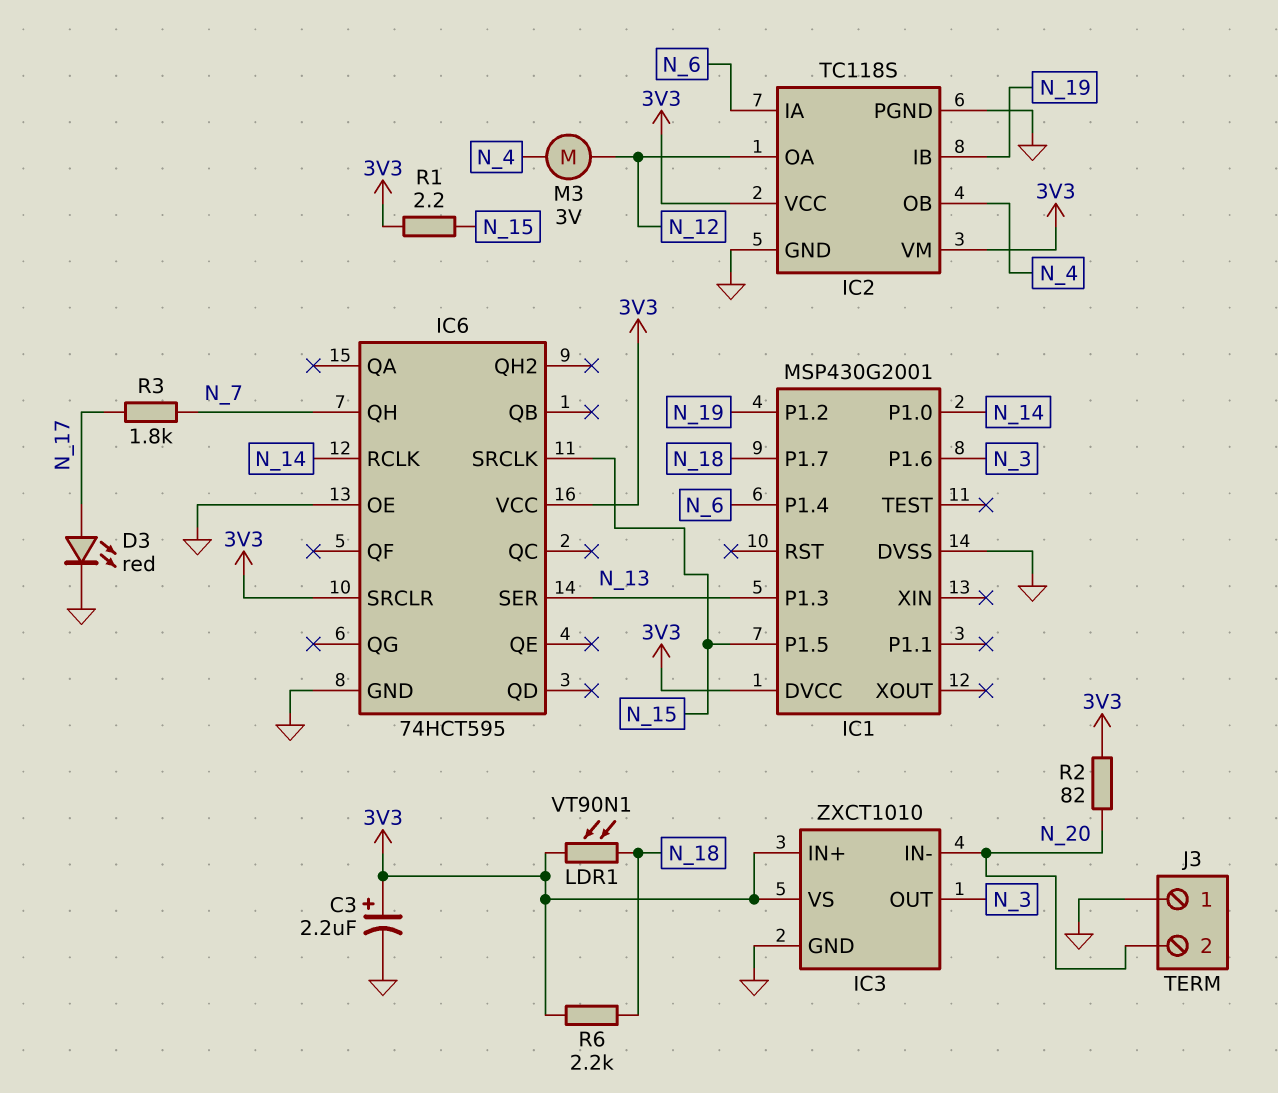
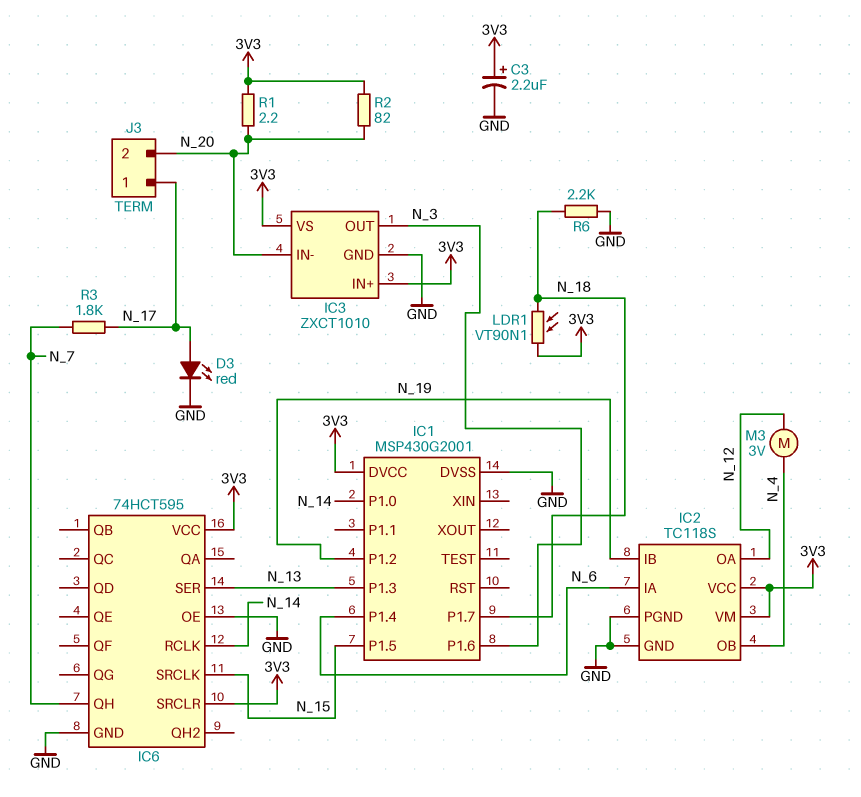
J3 pin 1: GND -> N_17
R1: 2.2 (3V3, N_15) -> 2.2 (3V3, N_20)
R6: 2.2k (3V3, N_18) -> 2.2k (GND, N_18)

